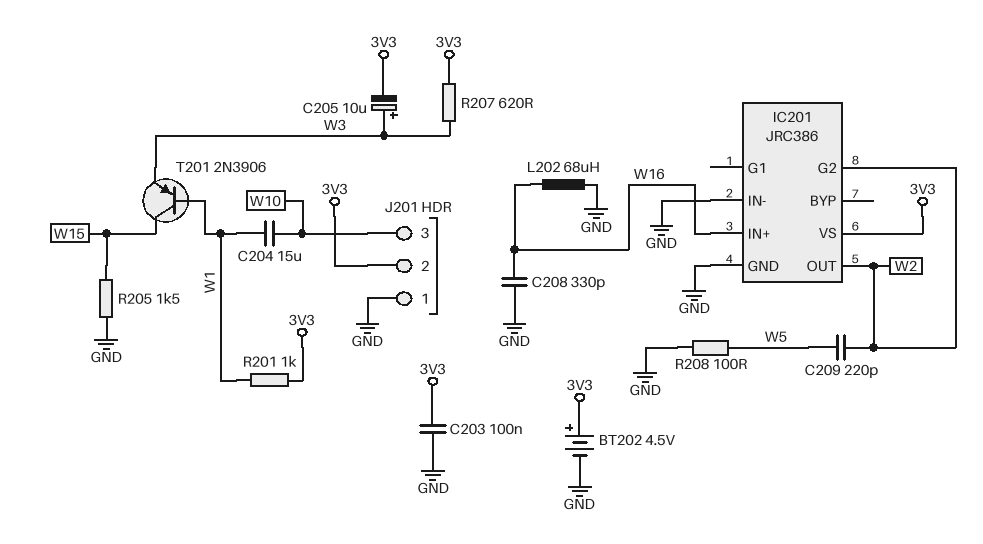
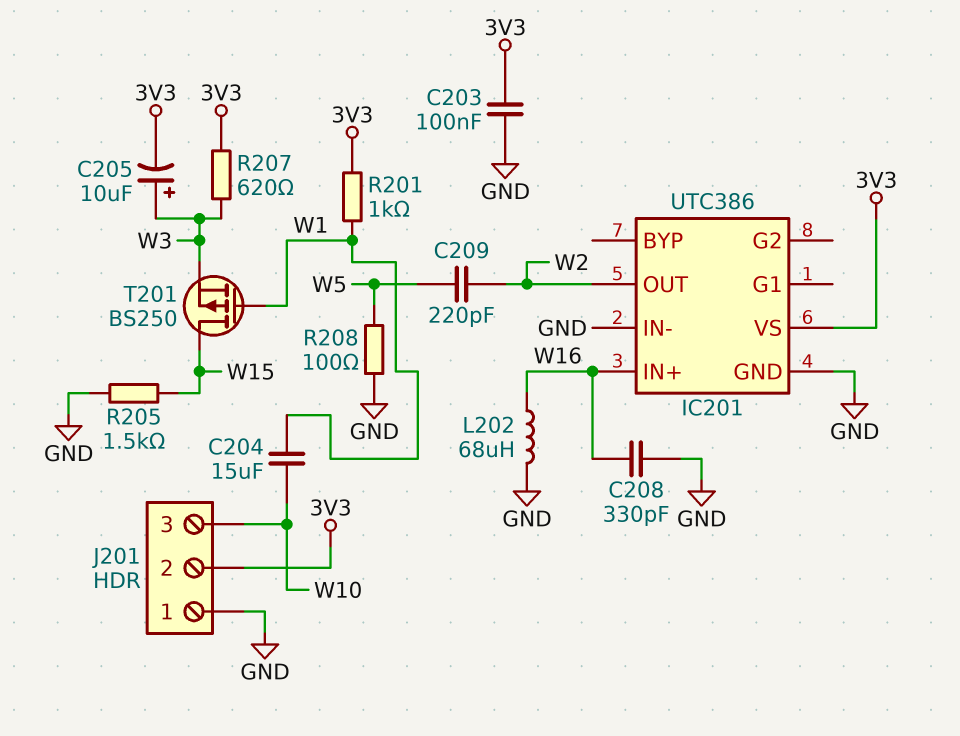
BT202: 4.5V (plus 3V3, minus GND) -> none
IC201: JRC386 -> UTC386
IC201 pin G2: W2 -> none
T201: PNP 2N3906 (B W1, C W15, E W3) -> PMOS BS250 (G W1, D W15, S W3)

